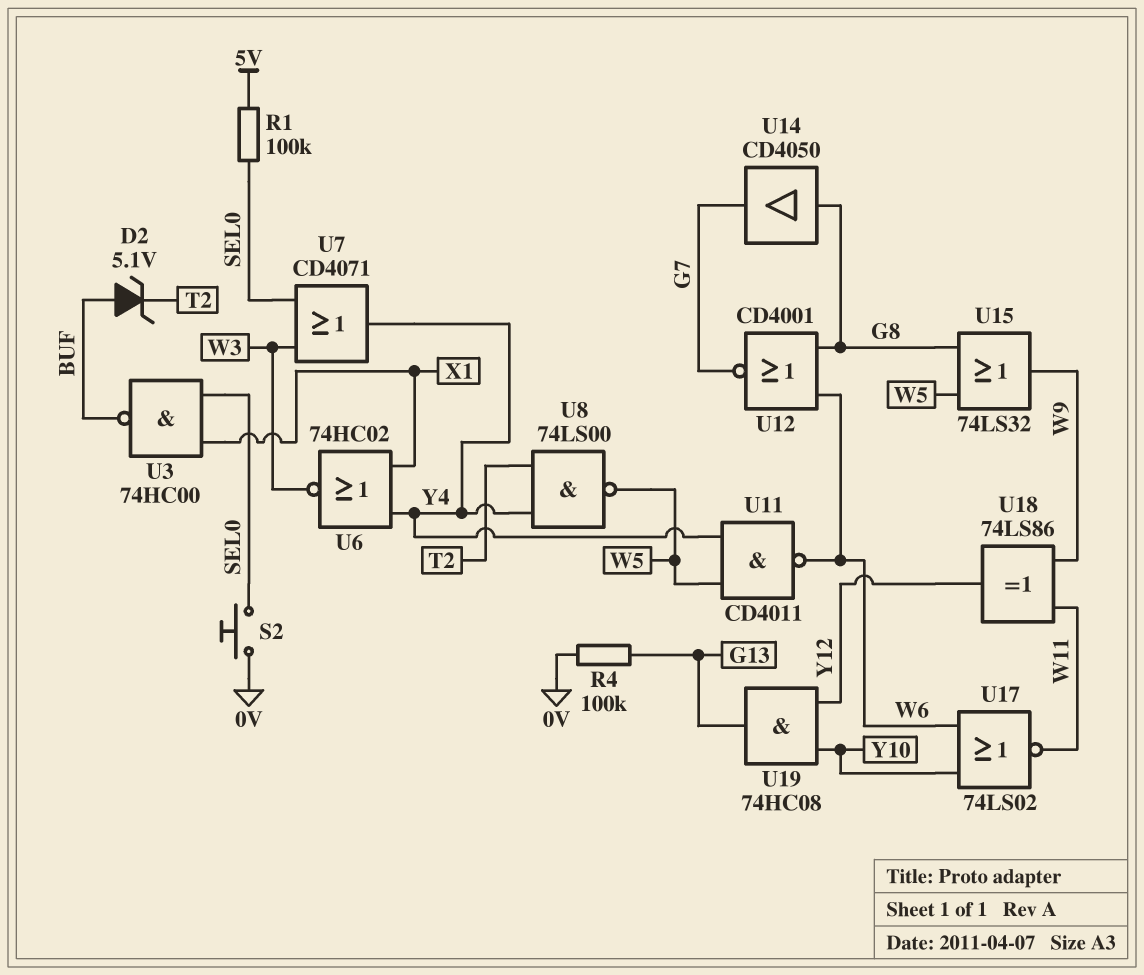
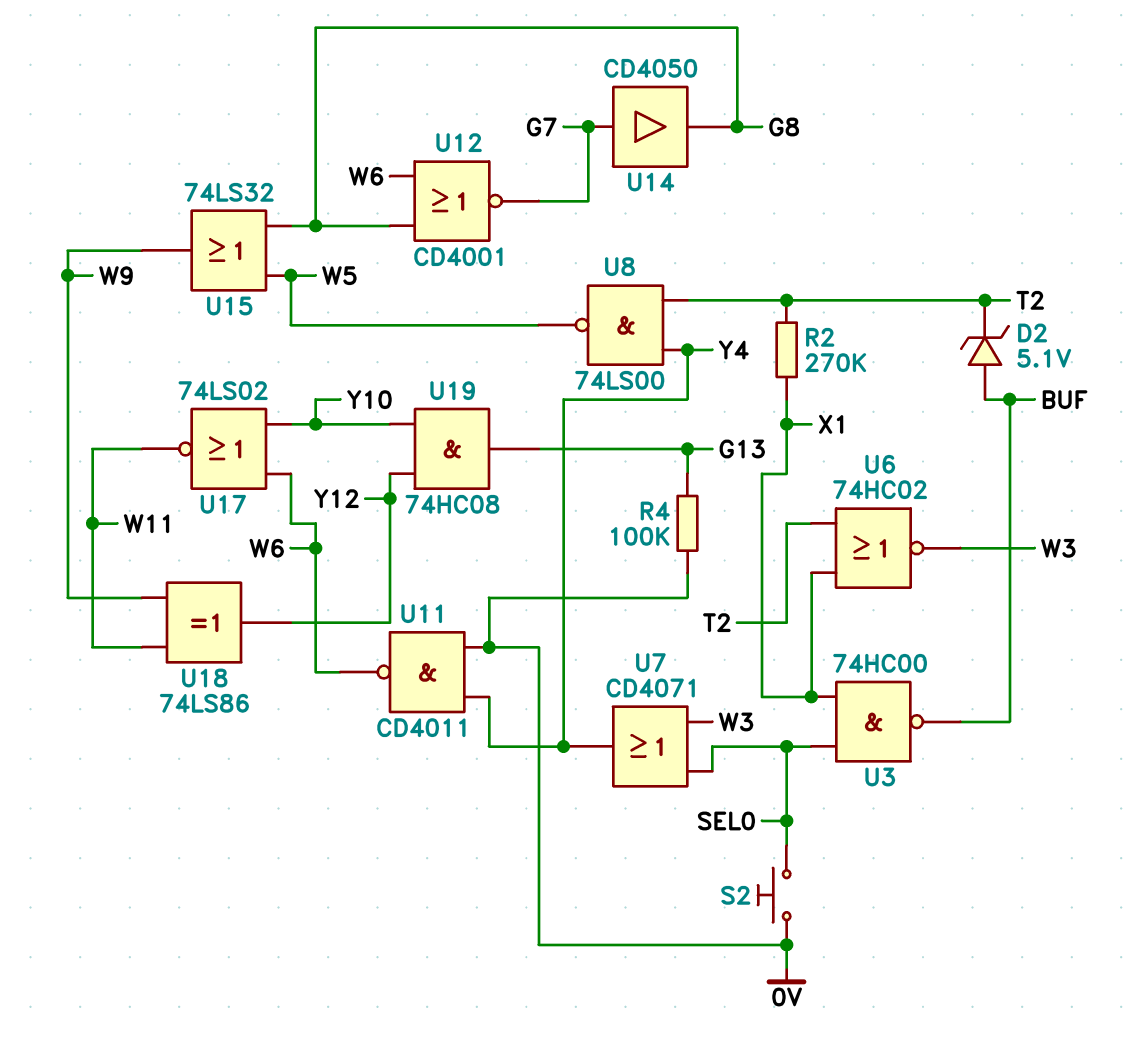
R1: 100k (5V, SEL0) -> none
R2: none -> 270k (T2, X1)
U6: NOR 74HC02 (in X1, in Y4, out W3) -> NOR 74HC02 (in T2, in X1, out W3)
U11: NAND CD4011 (in W5, in Y4, out W6) -> NAND CD4011 (in 0V, in Y4, out W6)
U14: buffer CD4050 (in G8, out G7) -> buffer CD4050 (in G7, out G8)

